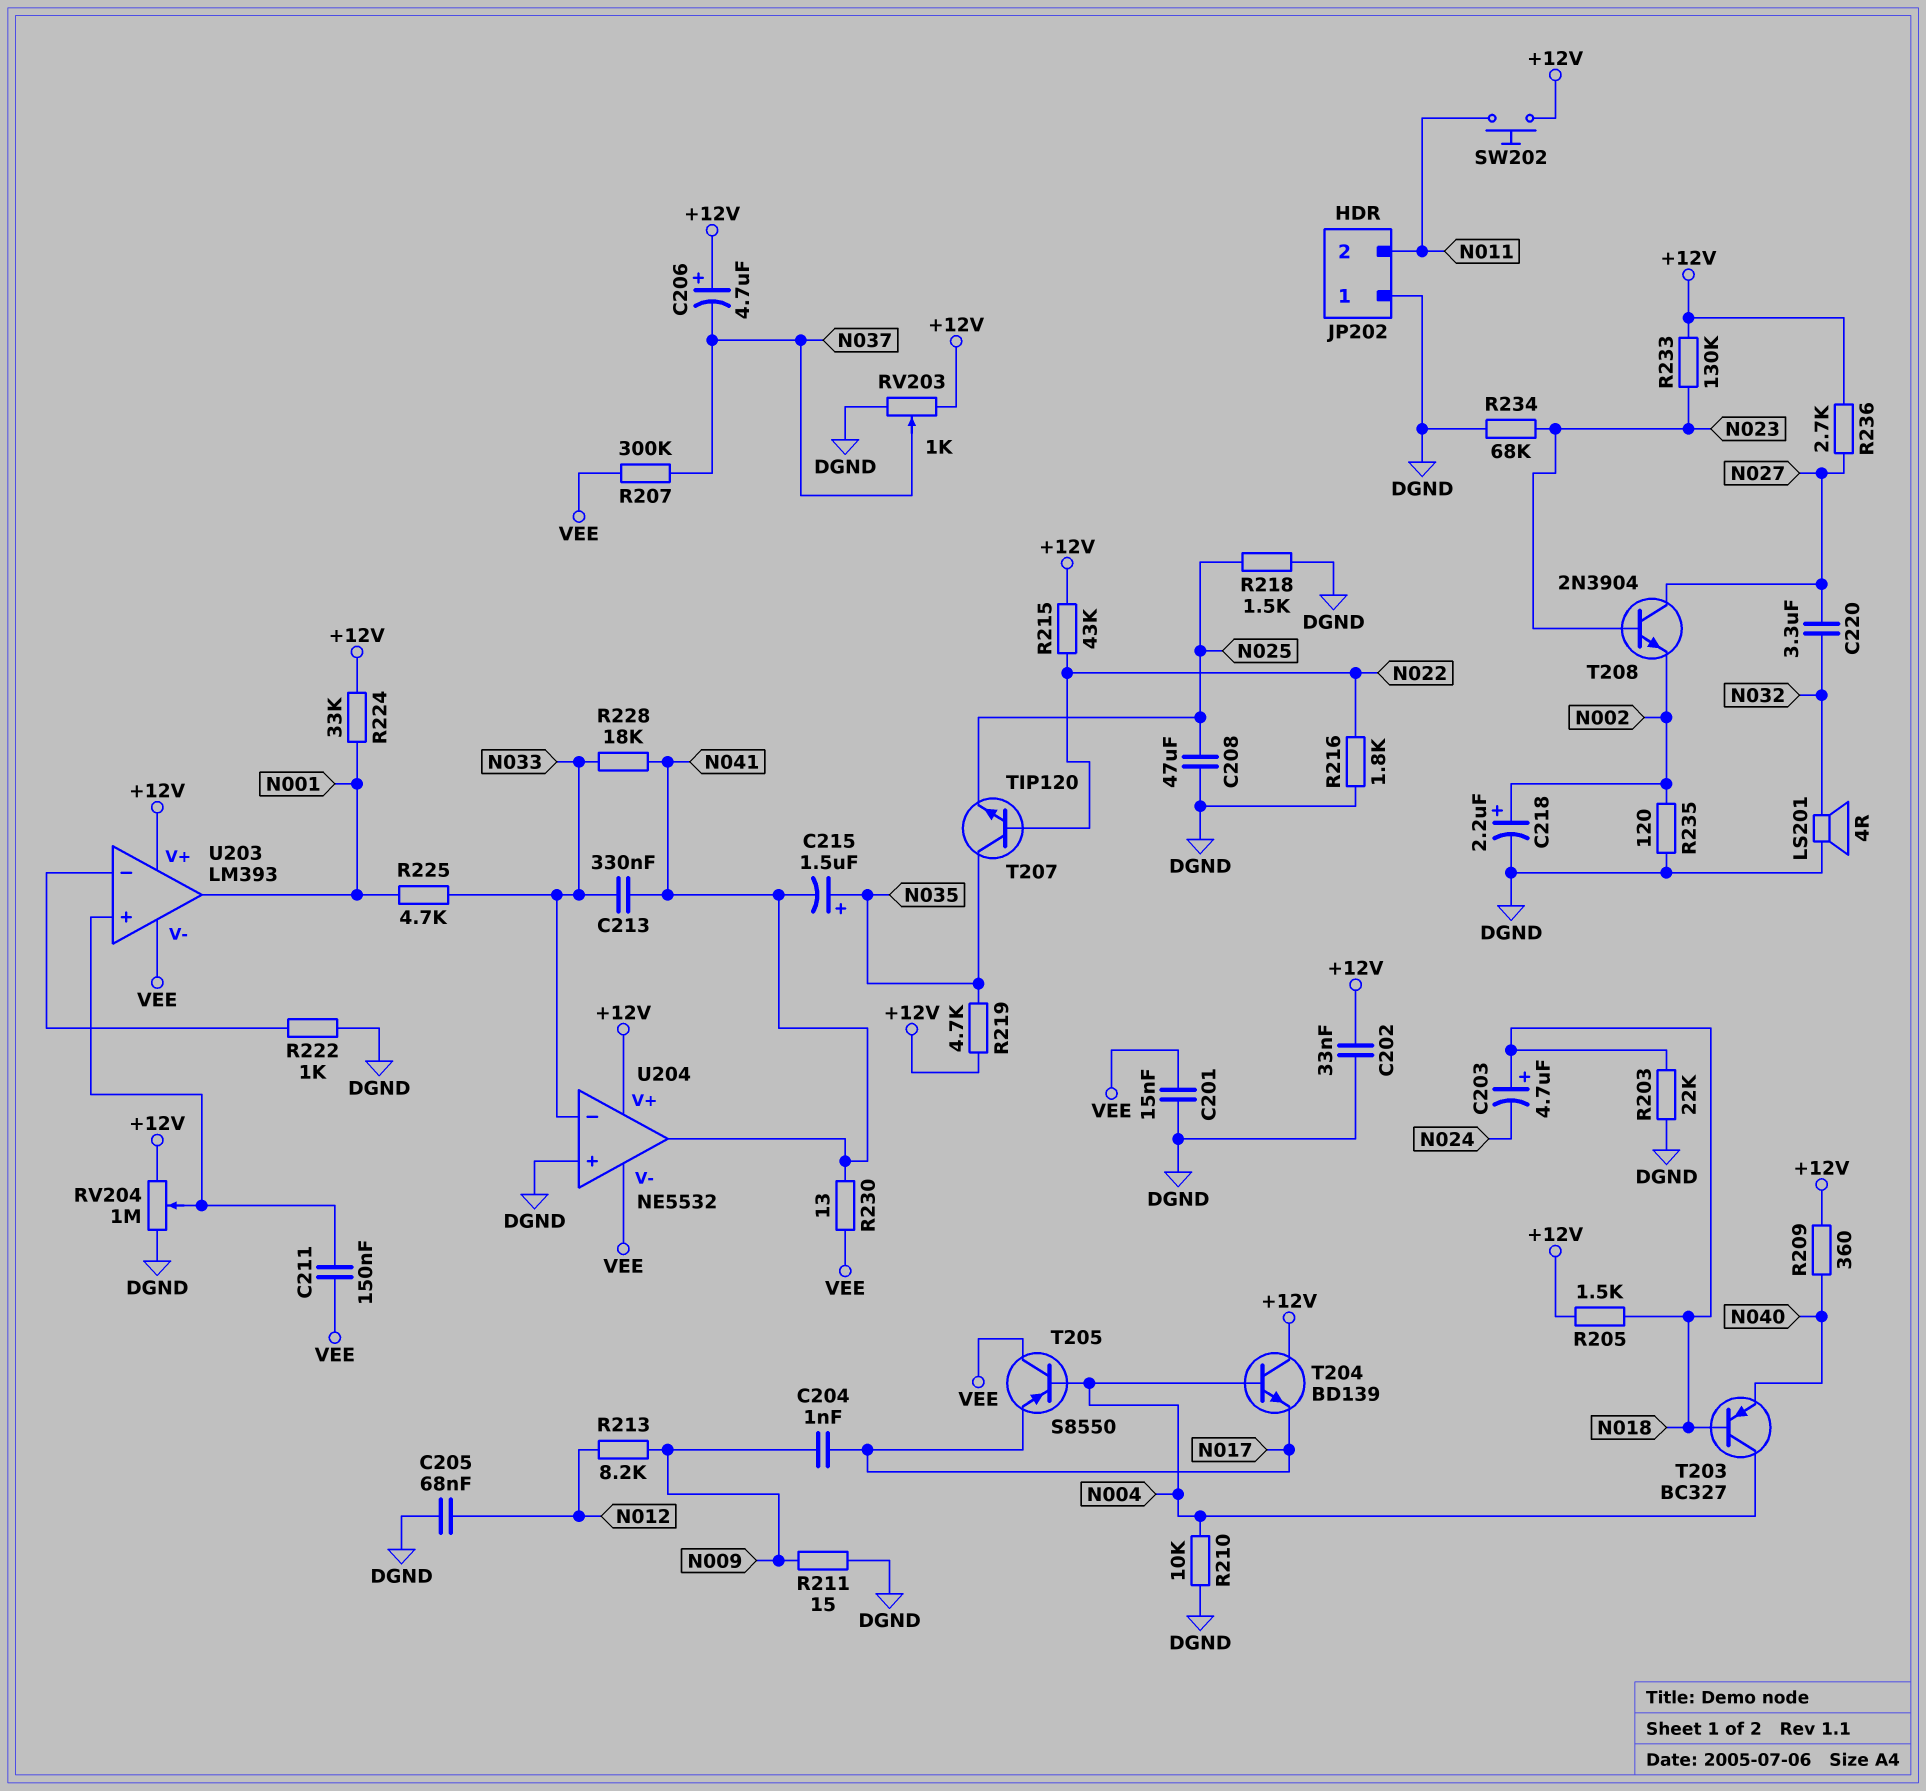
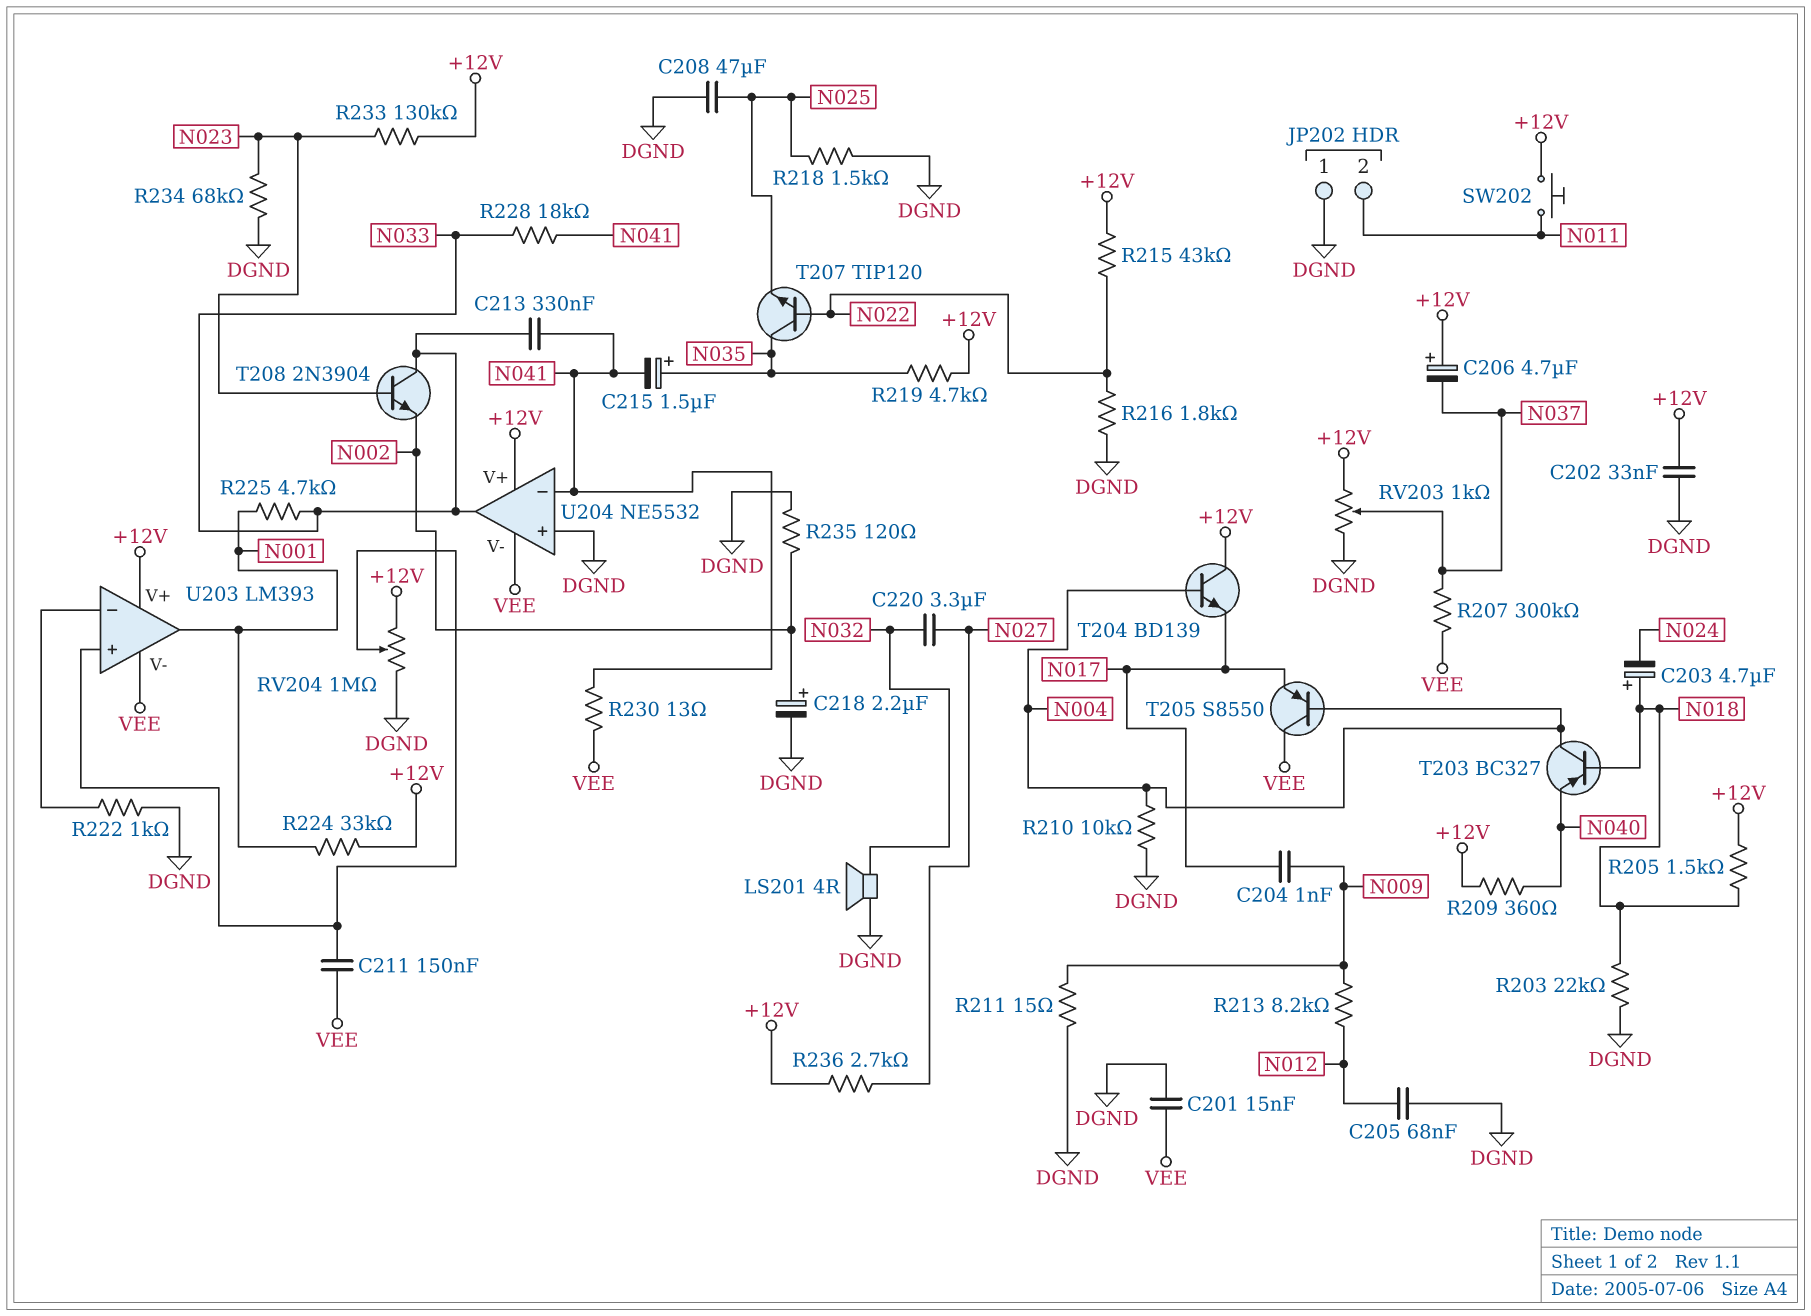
T208: NPN 2N3904 (B N023, C N027, E N002) -> NPN 2N3904 (B N023, C N033, E N002)
U204 pin in-: N033 -> N041
U204 pin out: N041 -> N033

